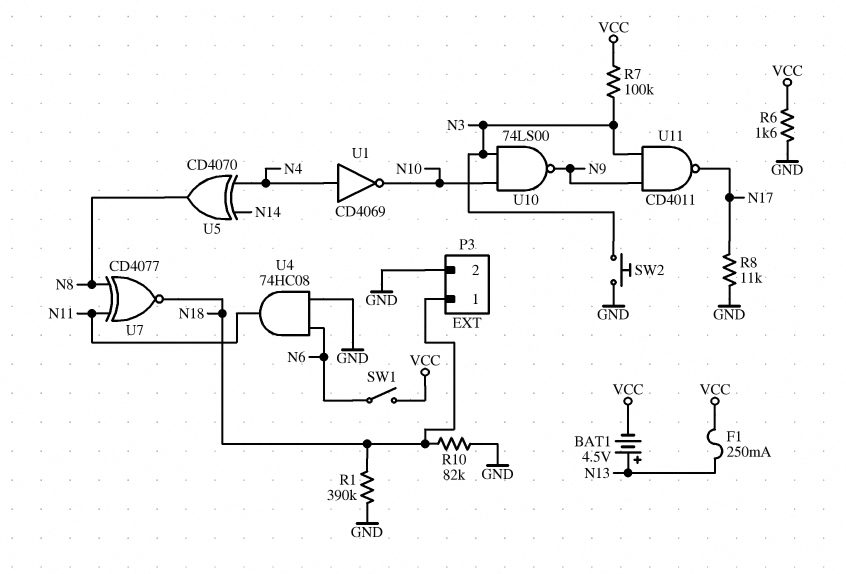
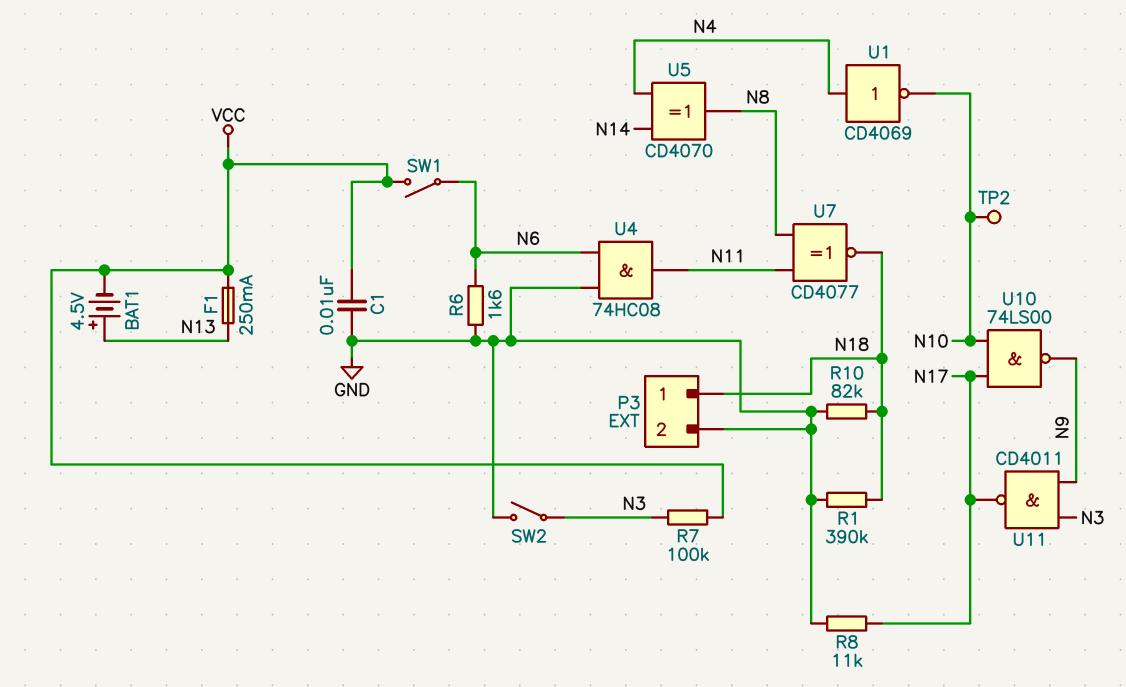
C1: none -> 10nF (GND, VCC)
R6: 1.6k (GND, VCC) -> 1.6k (GND, N6)
SW2: button (GND, N3) -> switch (GND, N3)
TP2: none -> test point (N10)
U10: NAND 74LS00 (in N3, in N10, out N9) -> NAND 74LS00 (in N10, in N17, out N9)

